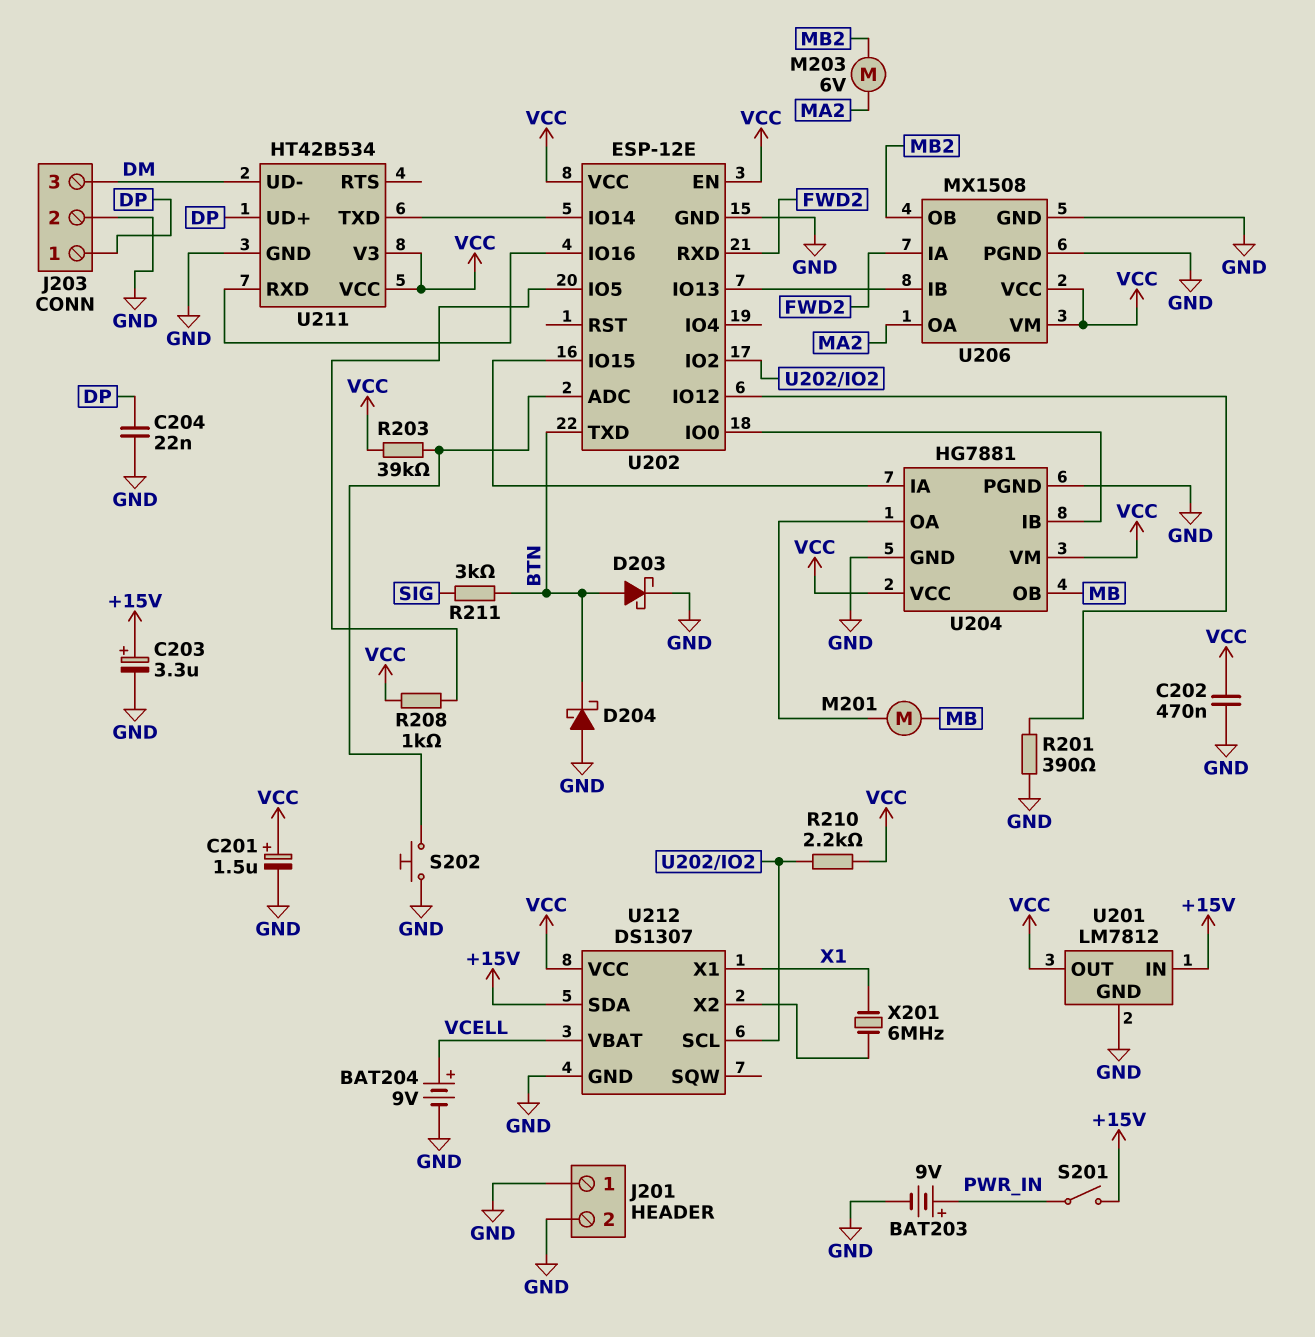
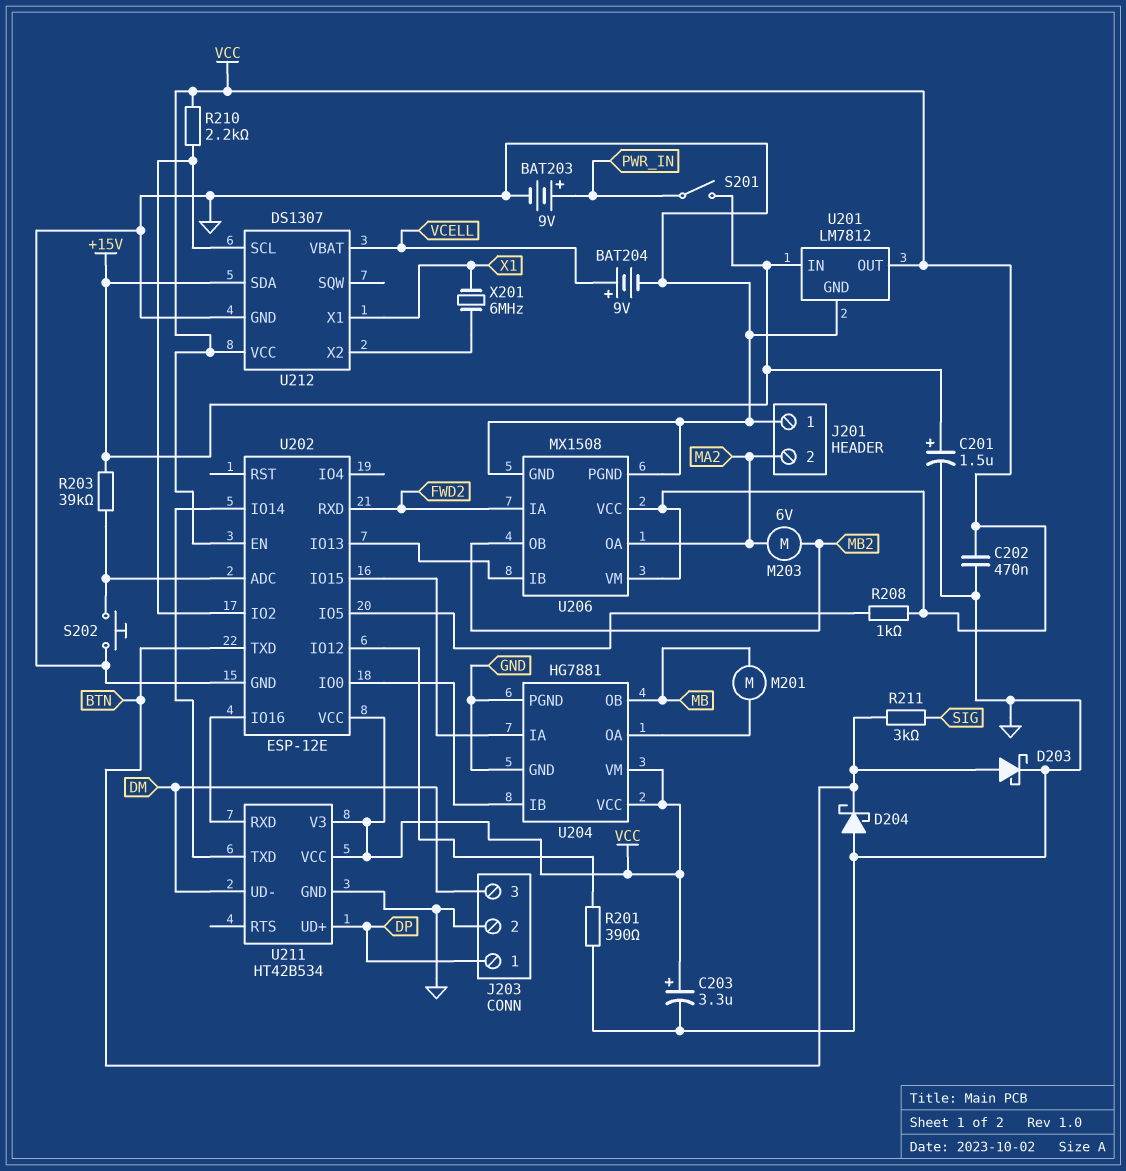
C201: 1.5uF (plus VCC, minus GND) -> 1.5uF (plus +15V, minus GND)
C203: 3.3uF (plus +15V, minus GND) -> 3.3uF (plus VCC, minus GND)
C204: 22nF (DP, GND) -> none
J201 pin 2: GND -> MA2
R203: 39k (U202/ADC, VCC) -> 39k (+15V, U202/ADC)

